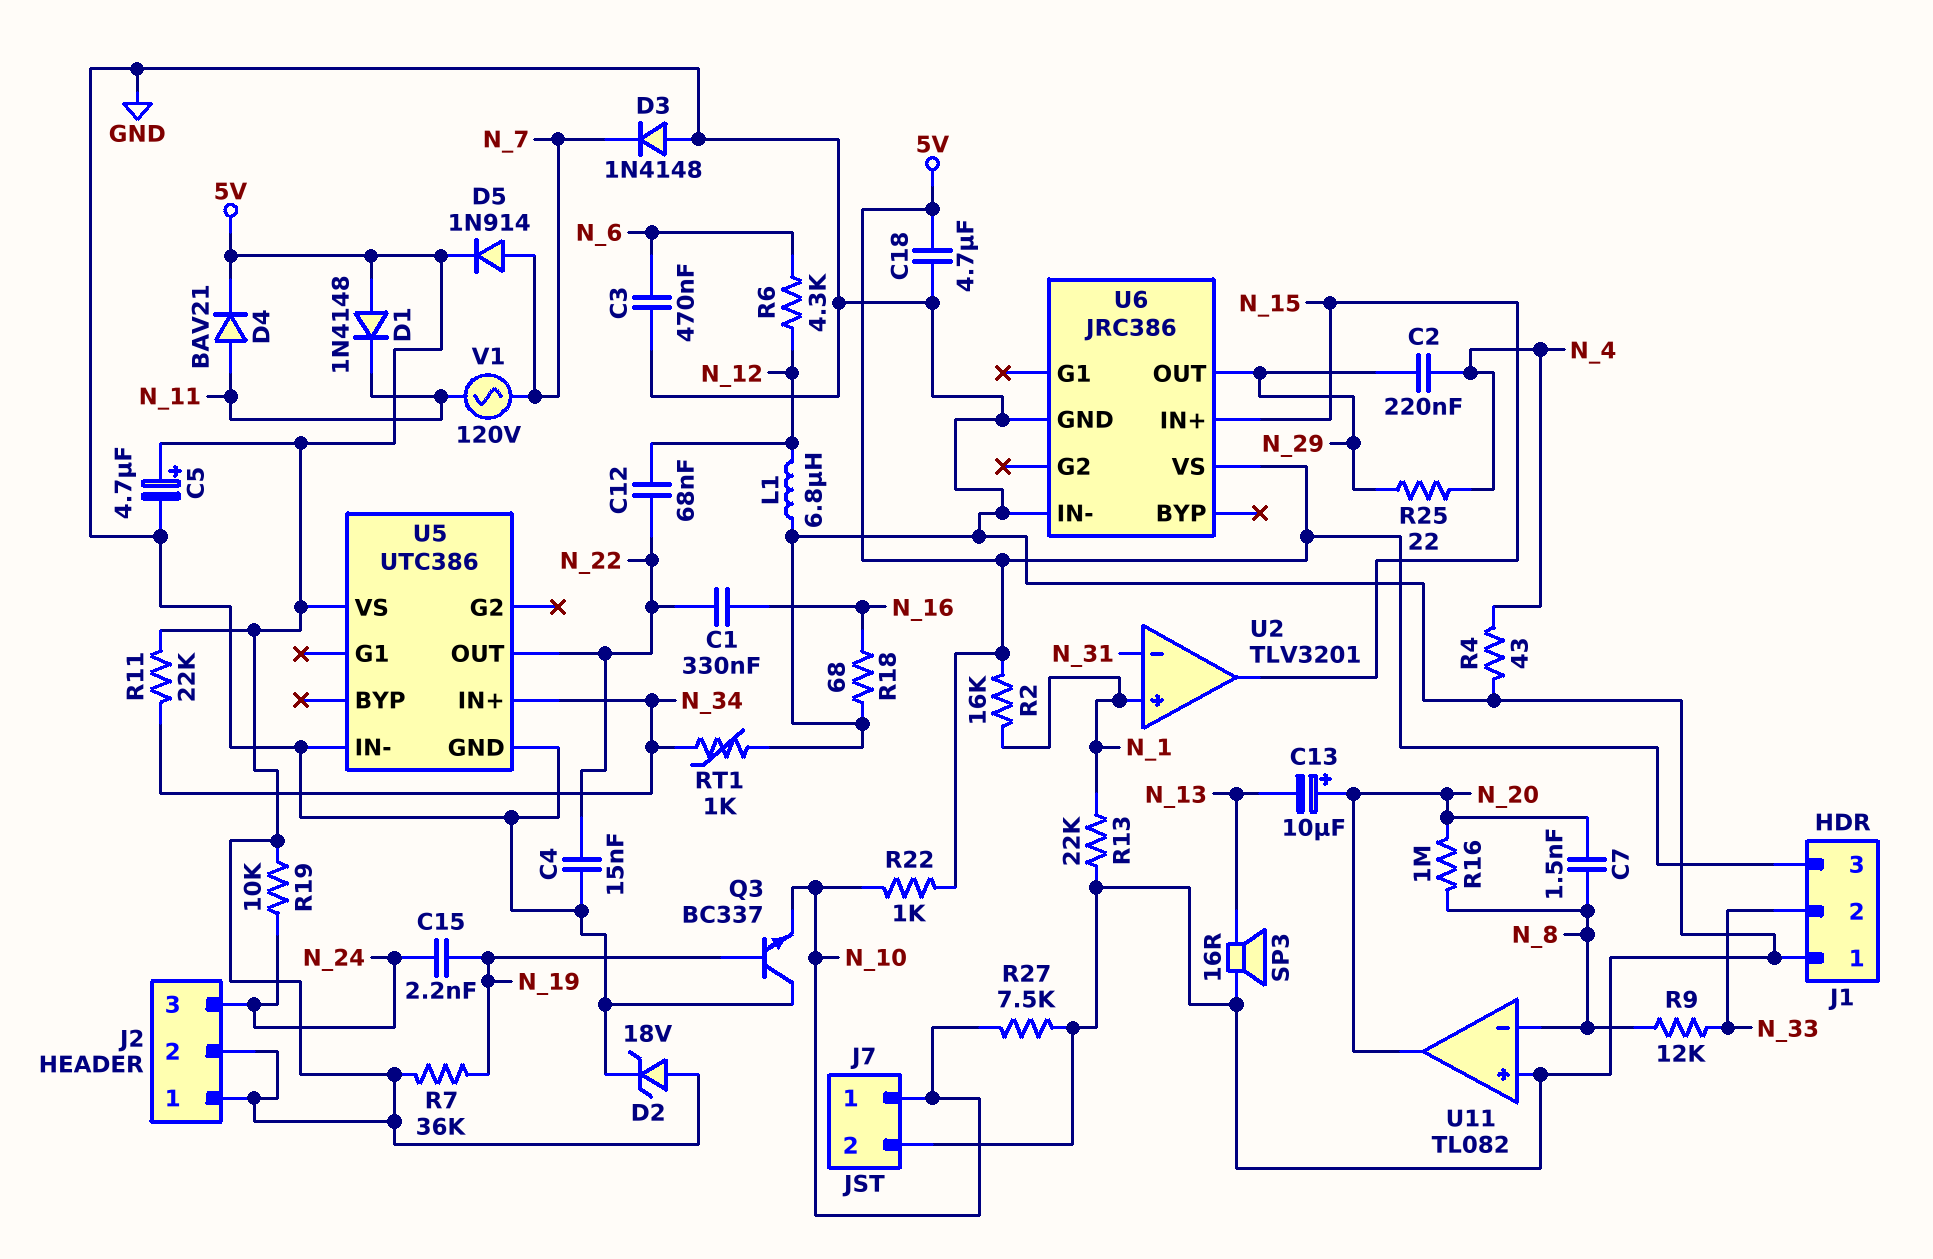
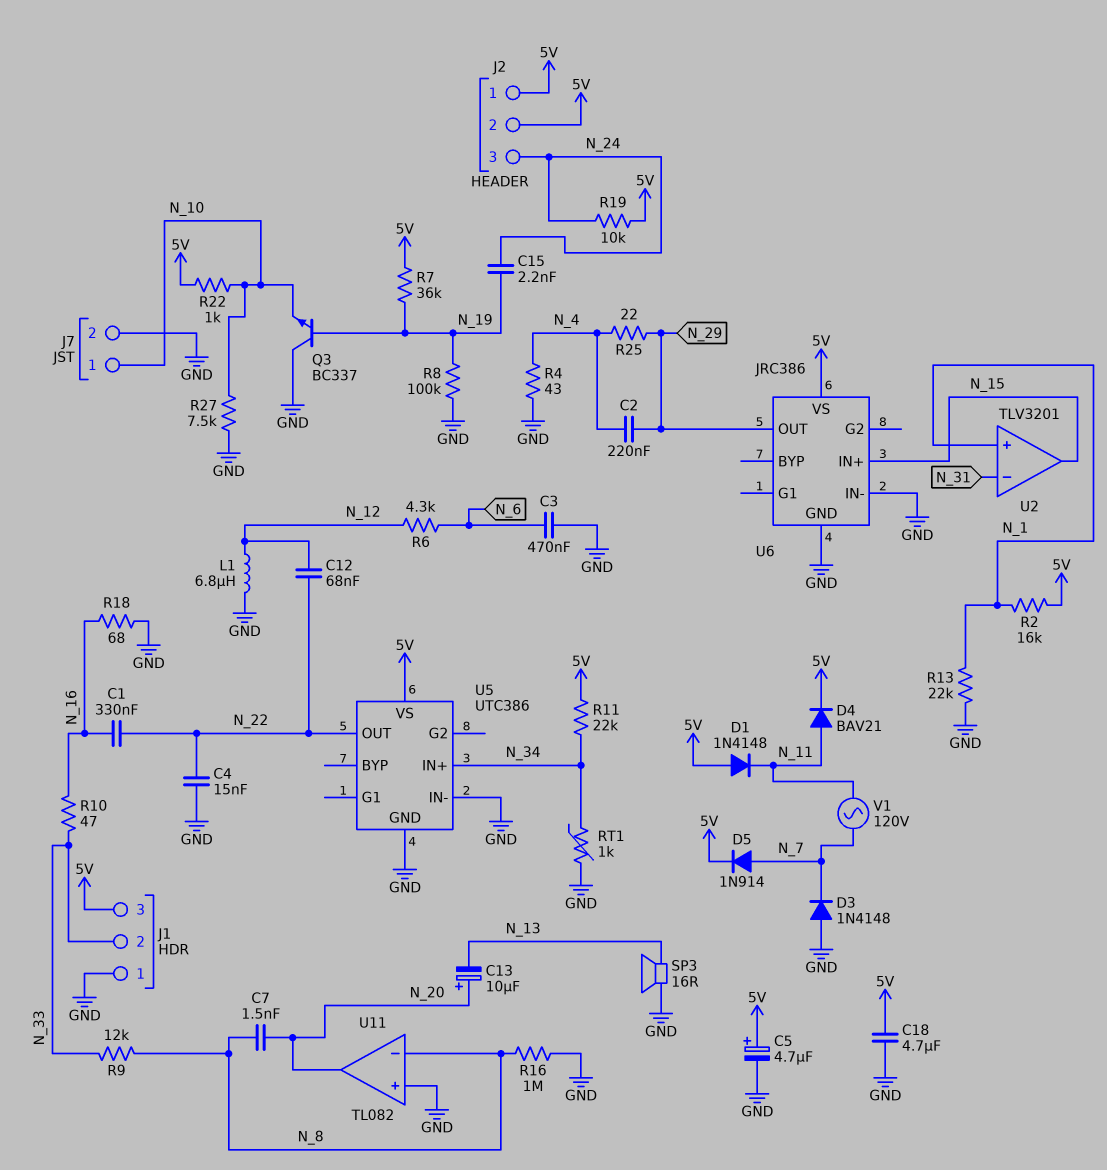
D2: zener 18V (A 5V, K GND) -> none
R8: none -> 100k (GND, N_19)
R10: none -> 47 (N_16, N_33)
R16: 1M (N_8, N_20) -> 1M (GND, N_8)

